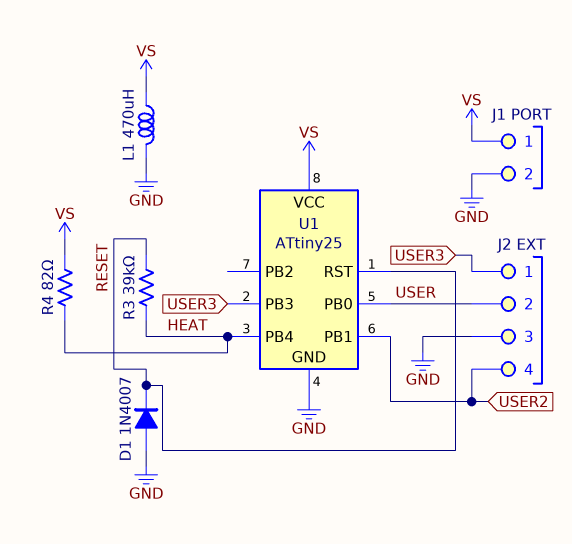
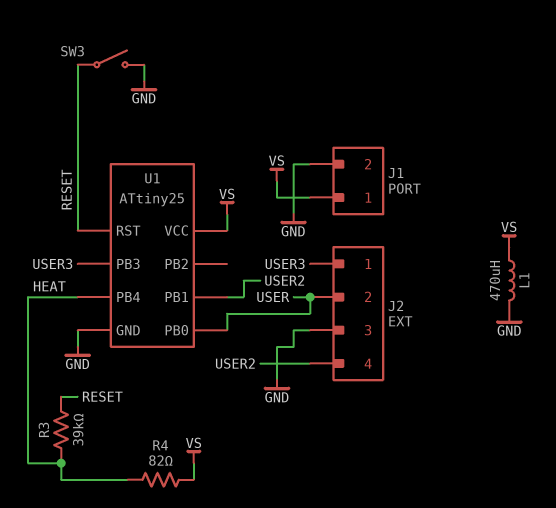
D1: diode 1N4007 (A GND, K RESET) -> none
SW3: none -> switch (GND, RESET)

